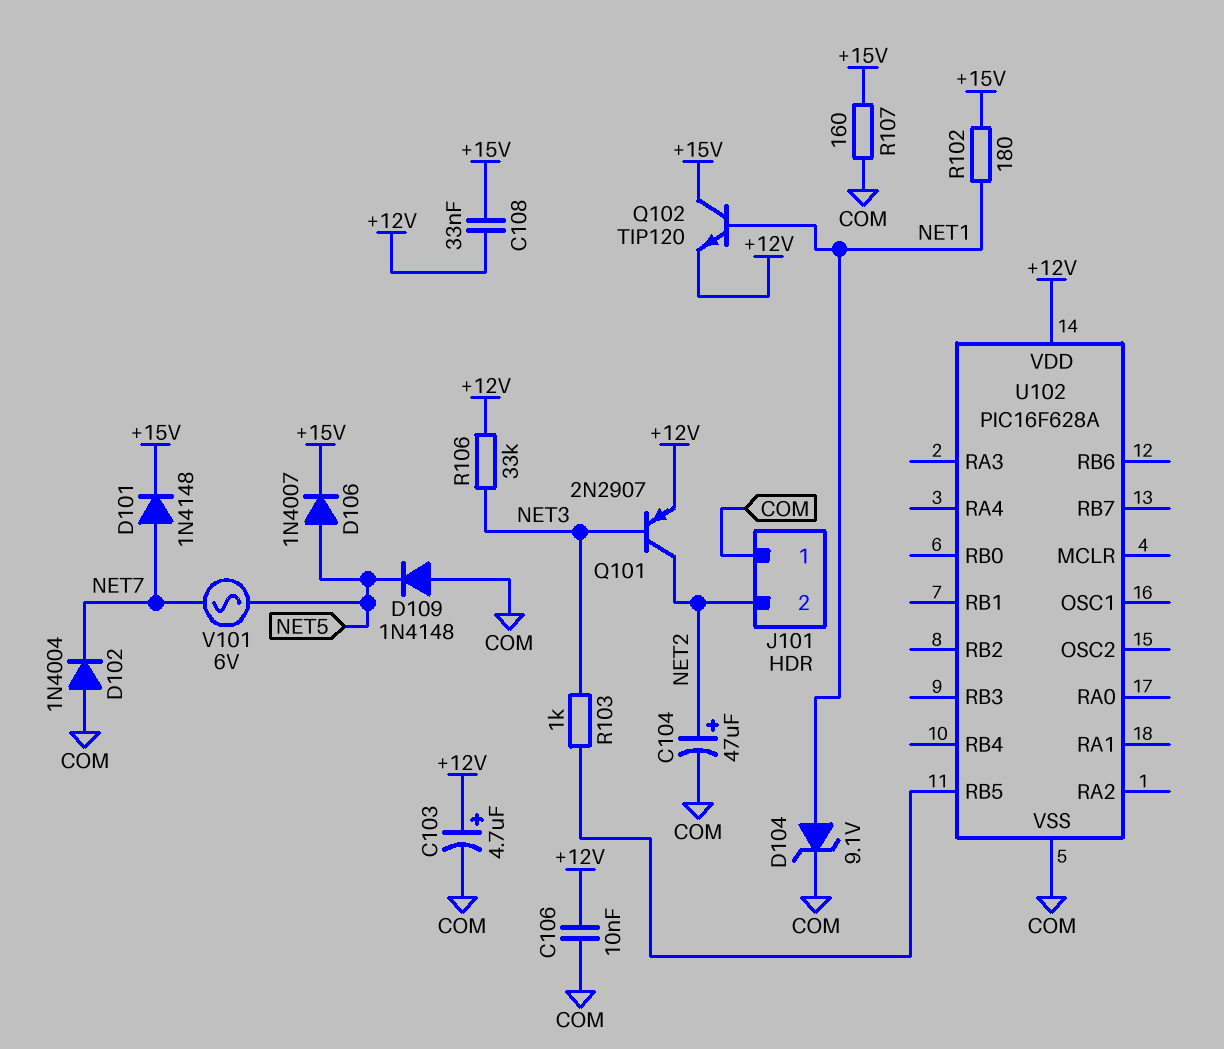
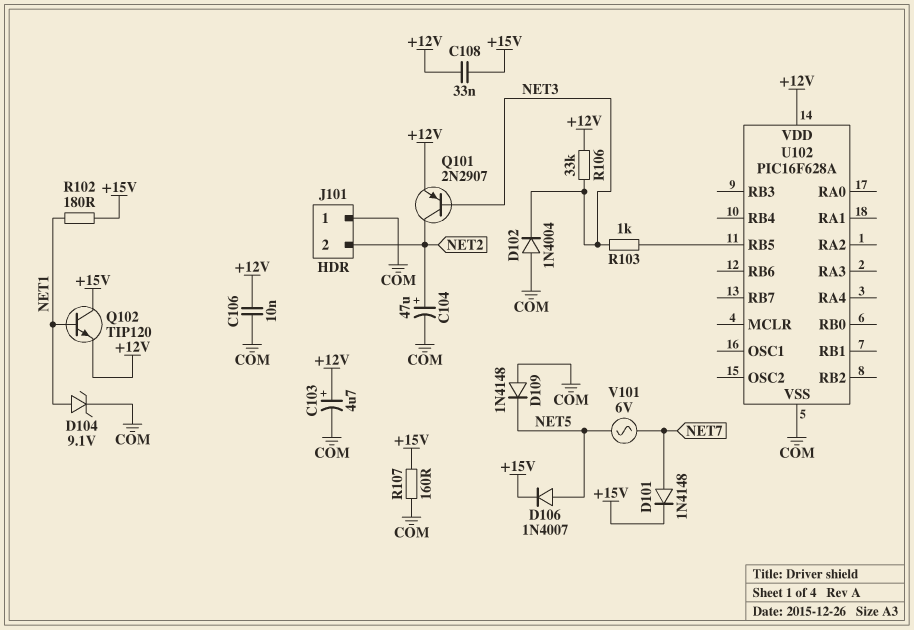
D102: diode 1N4004 (A COM, K NET7) -> diode 1N4004 (A COM, K NET3)

